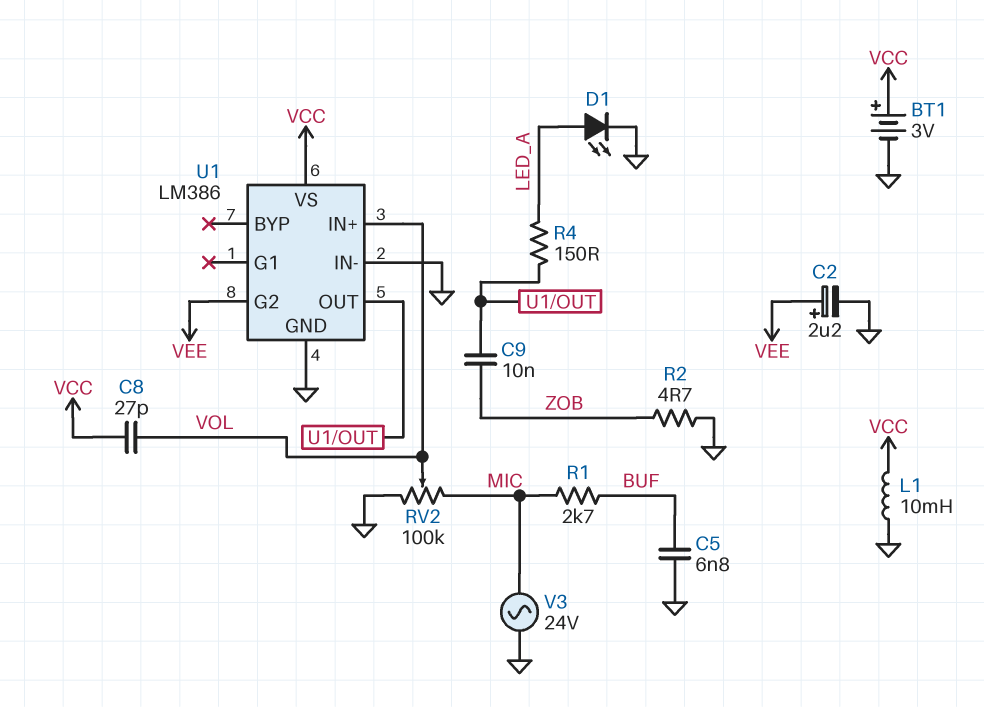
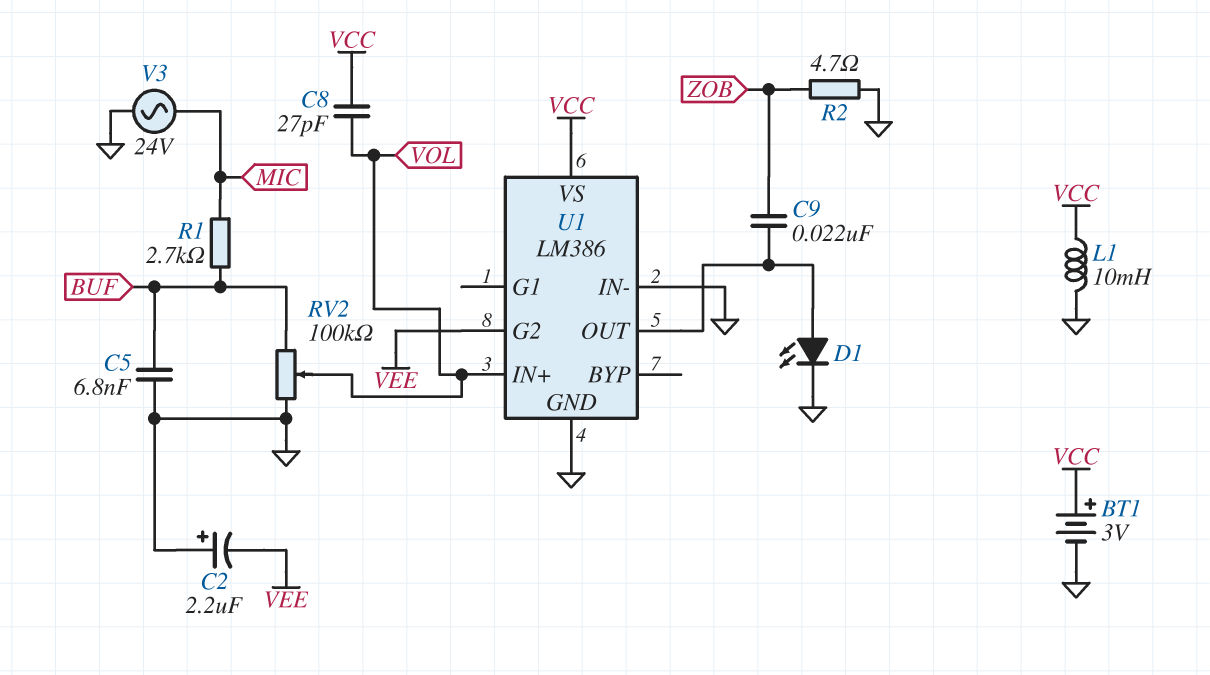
C2: 2.2uF (plus VEE, minus GND) -> 2.2uF (plus GND, minus VEE)
C9: 10nF (U1/OUT, ZOB) -> 22nF (U1/OUT, ZOB)
D1: LED (A LED_A, K GND) -> LED (A U1/OUT, K GND)
R4: 150 (LED_A, U1/OUT) -> none
RV2: 100k (GND, MIC, wiper VOL) -> 100k (BUF, GND, wiper VOL)

